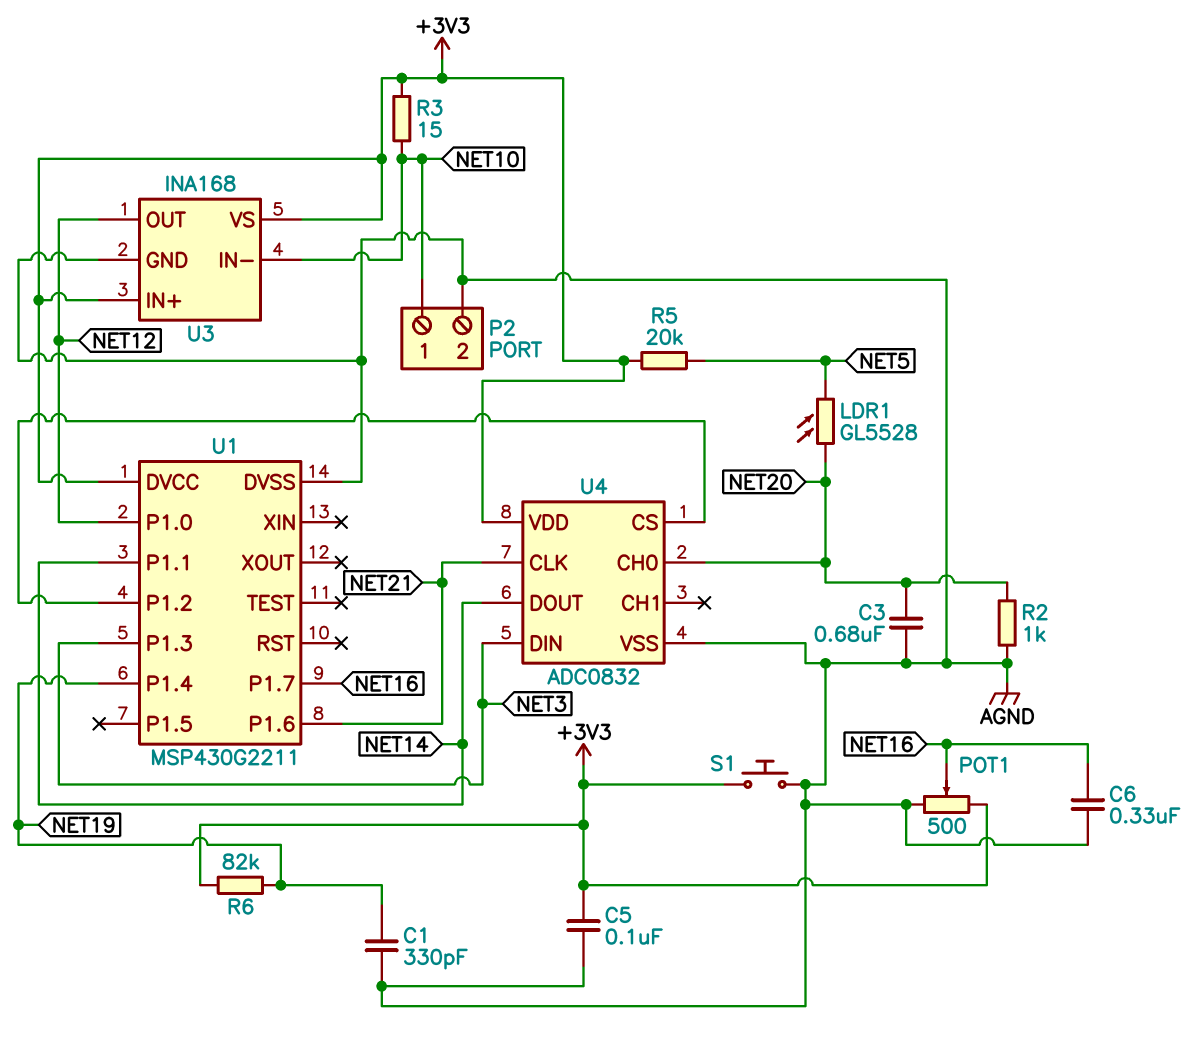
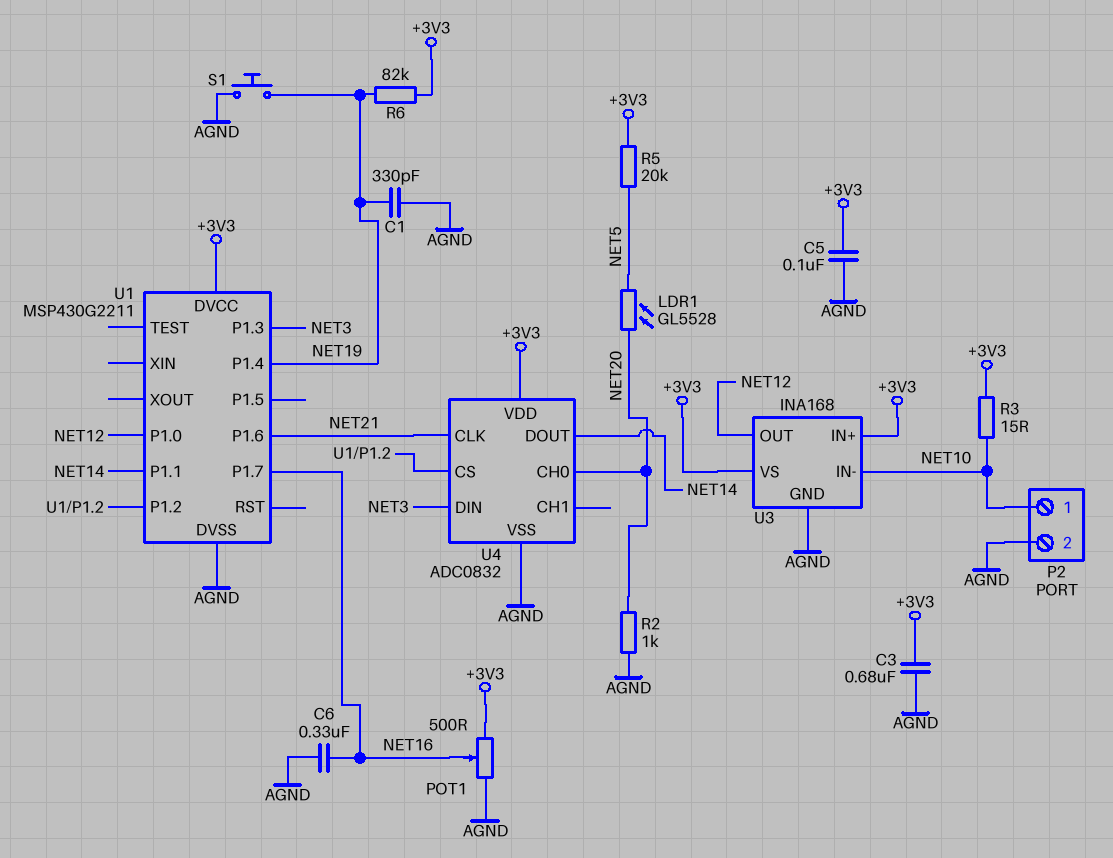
C3: 680nF (AGND, NET20) -> 680nF (+3V3, AGND)
S1: button (+3V3, AGND) -> button (AGND, NET19)

